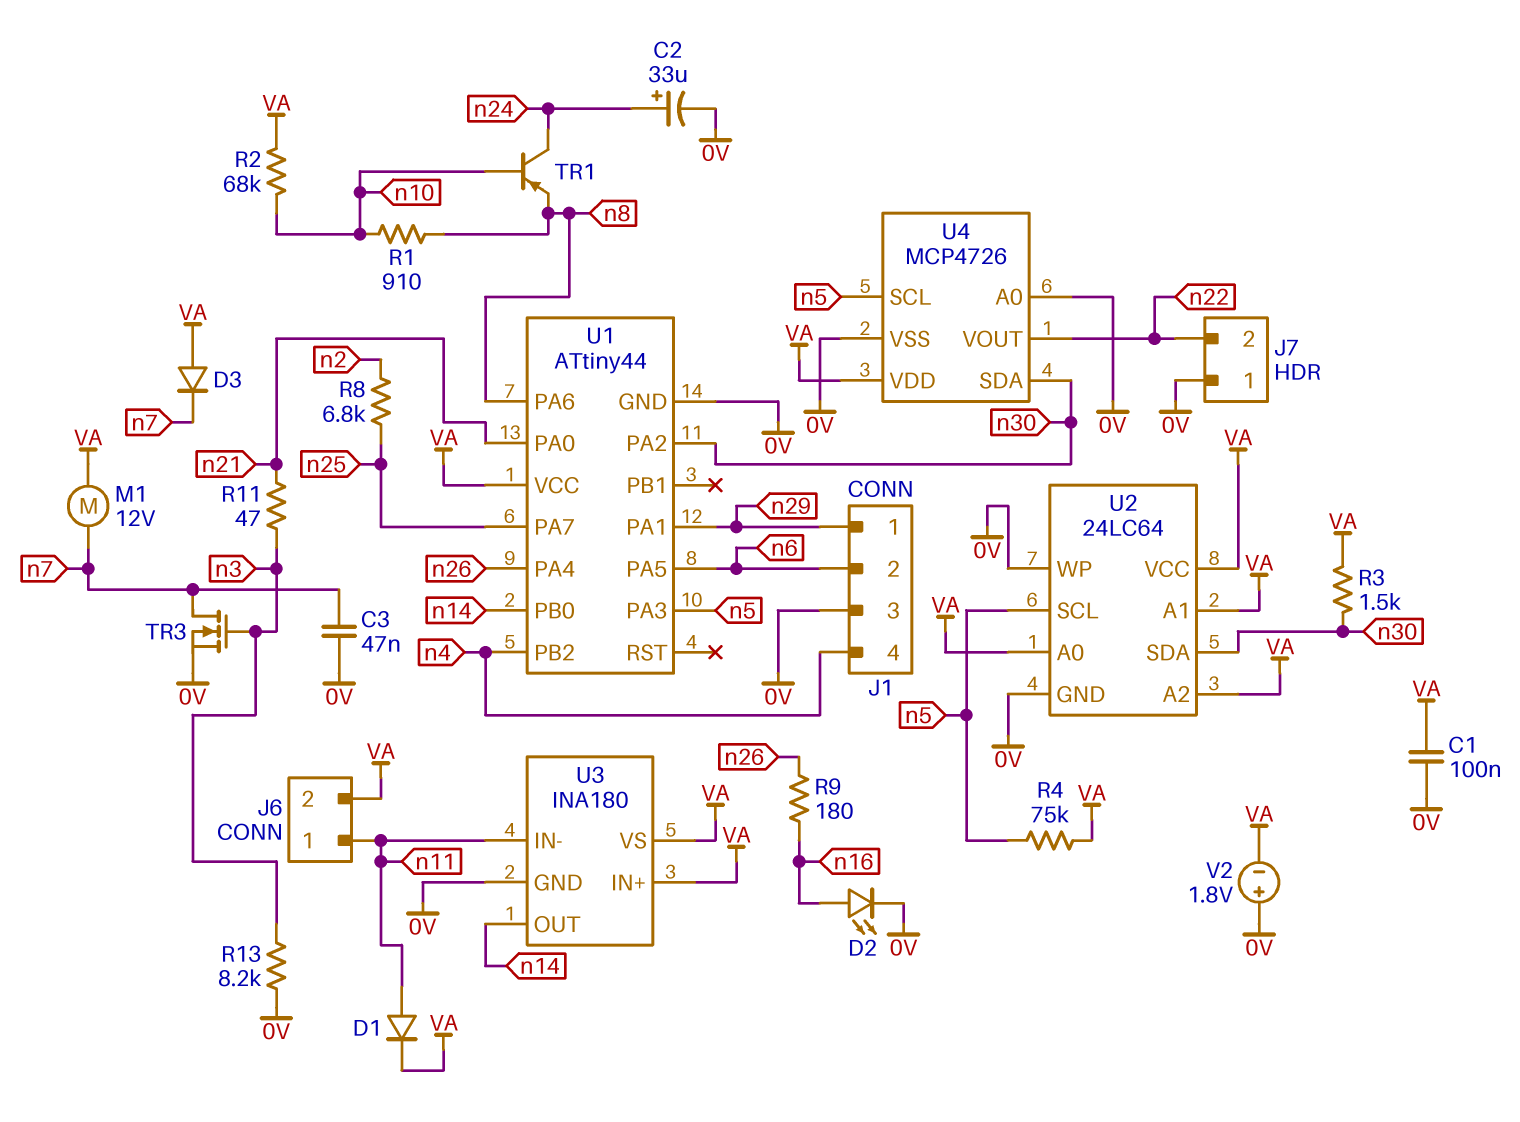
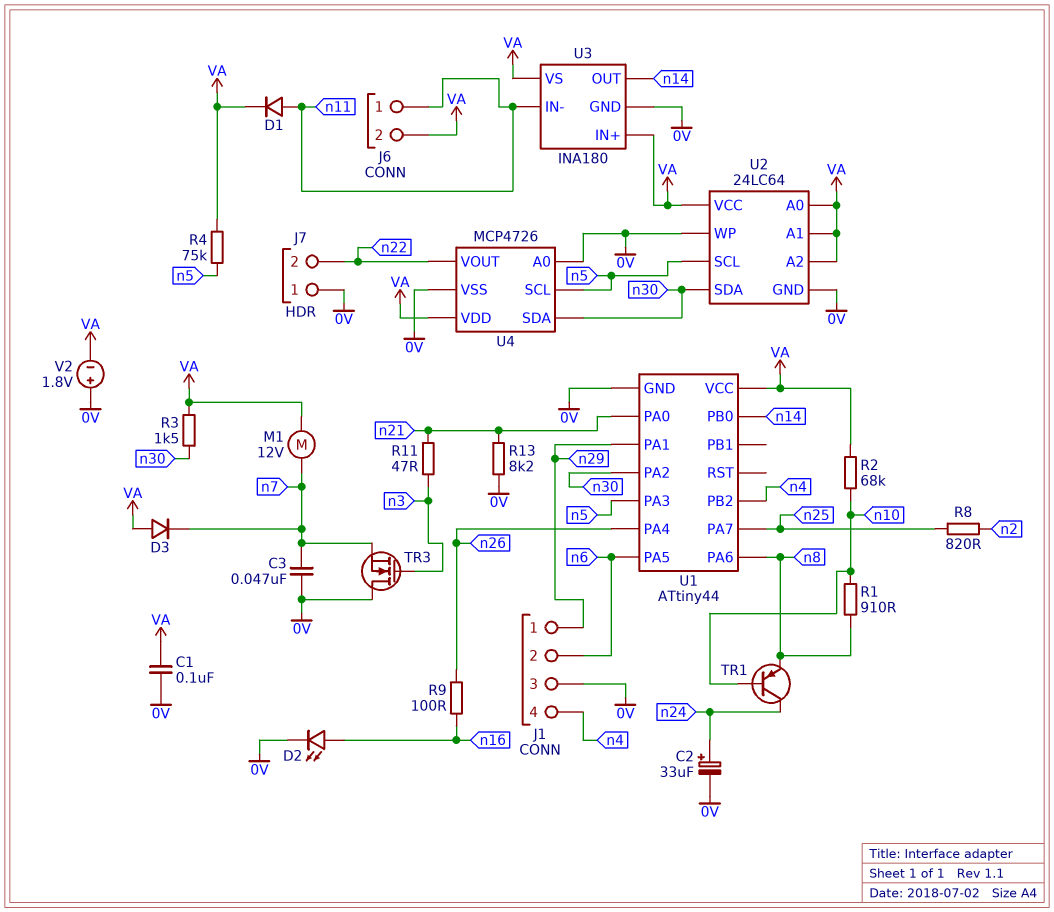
R8: 6.8k (n2, n25) -> 820 (n2, n25)
R9: 180 (n16, n26) -> 100 (n16, n26)
R13: 8.2k (0V, n3) -> 8.2k (0V, n21)
TR3: NMOS (G n3, D n7, S 0V) -> NMOS (G n3, D 0V, S n7)

